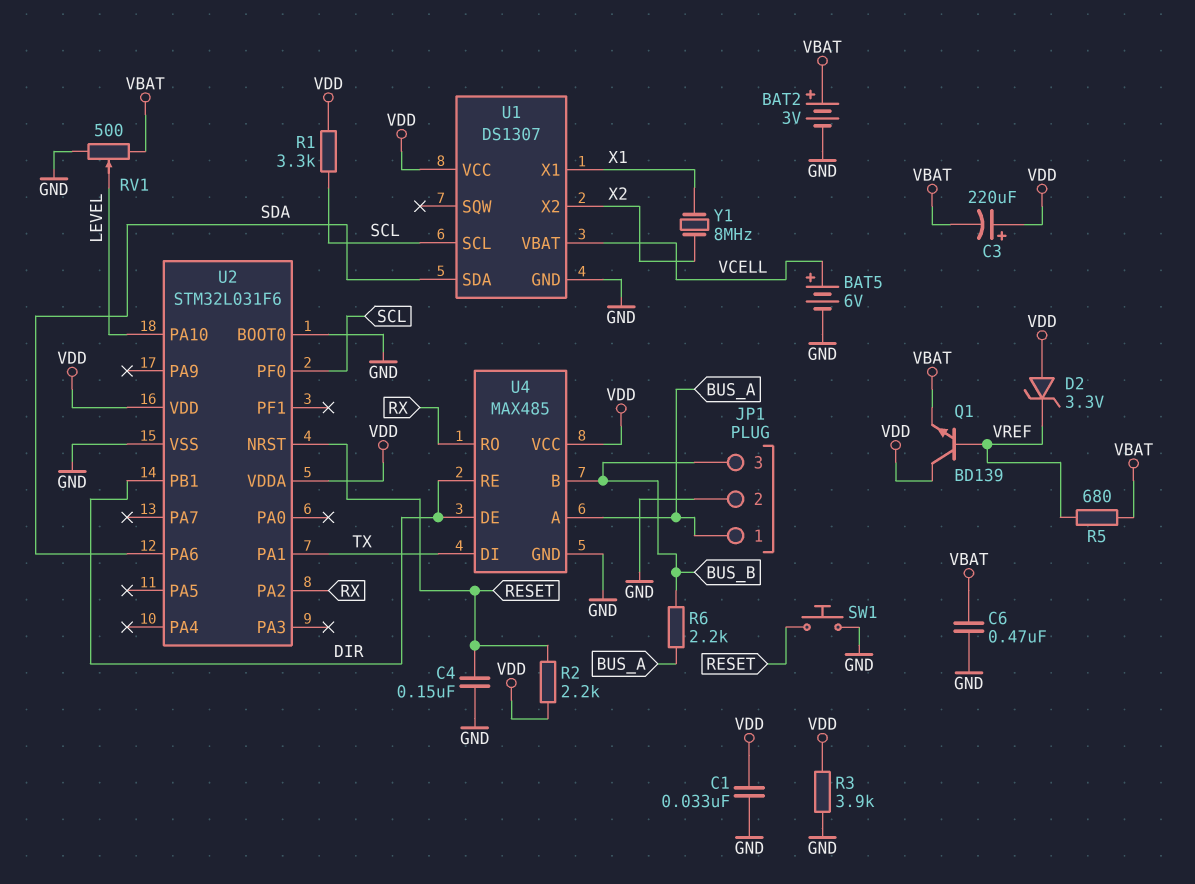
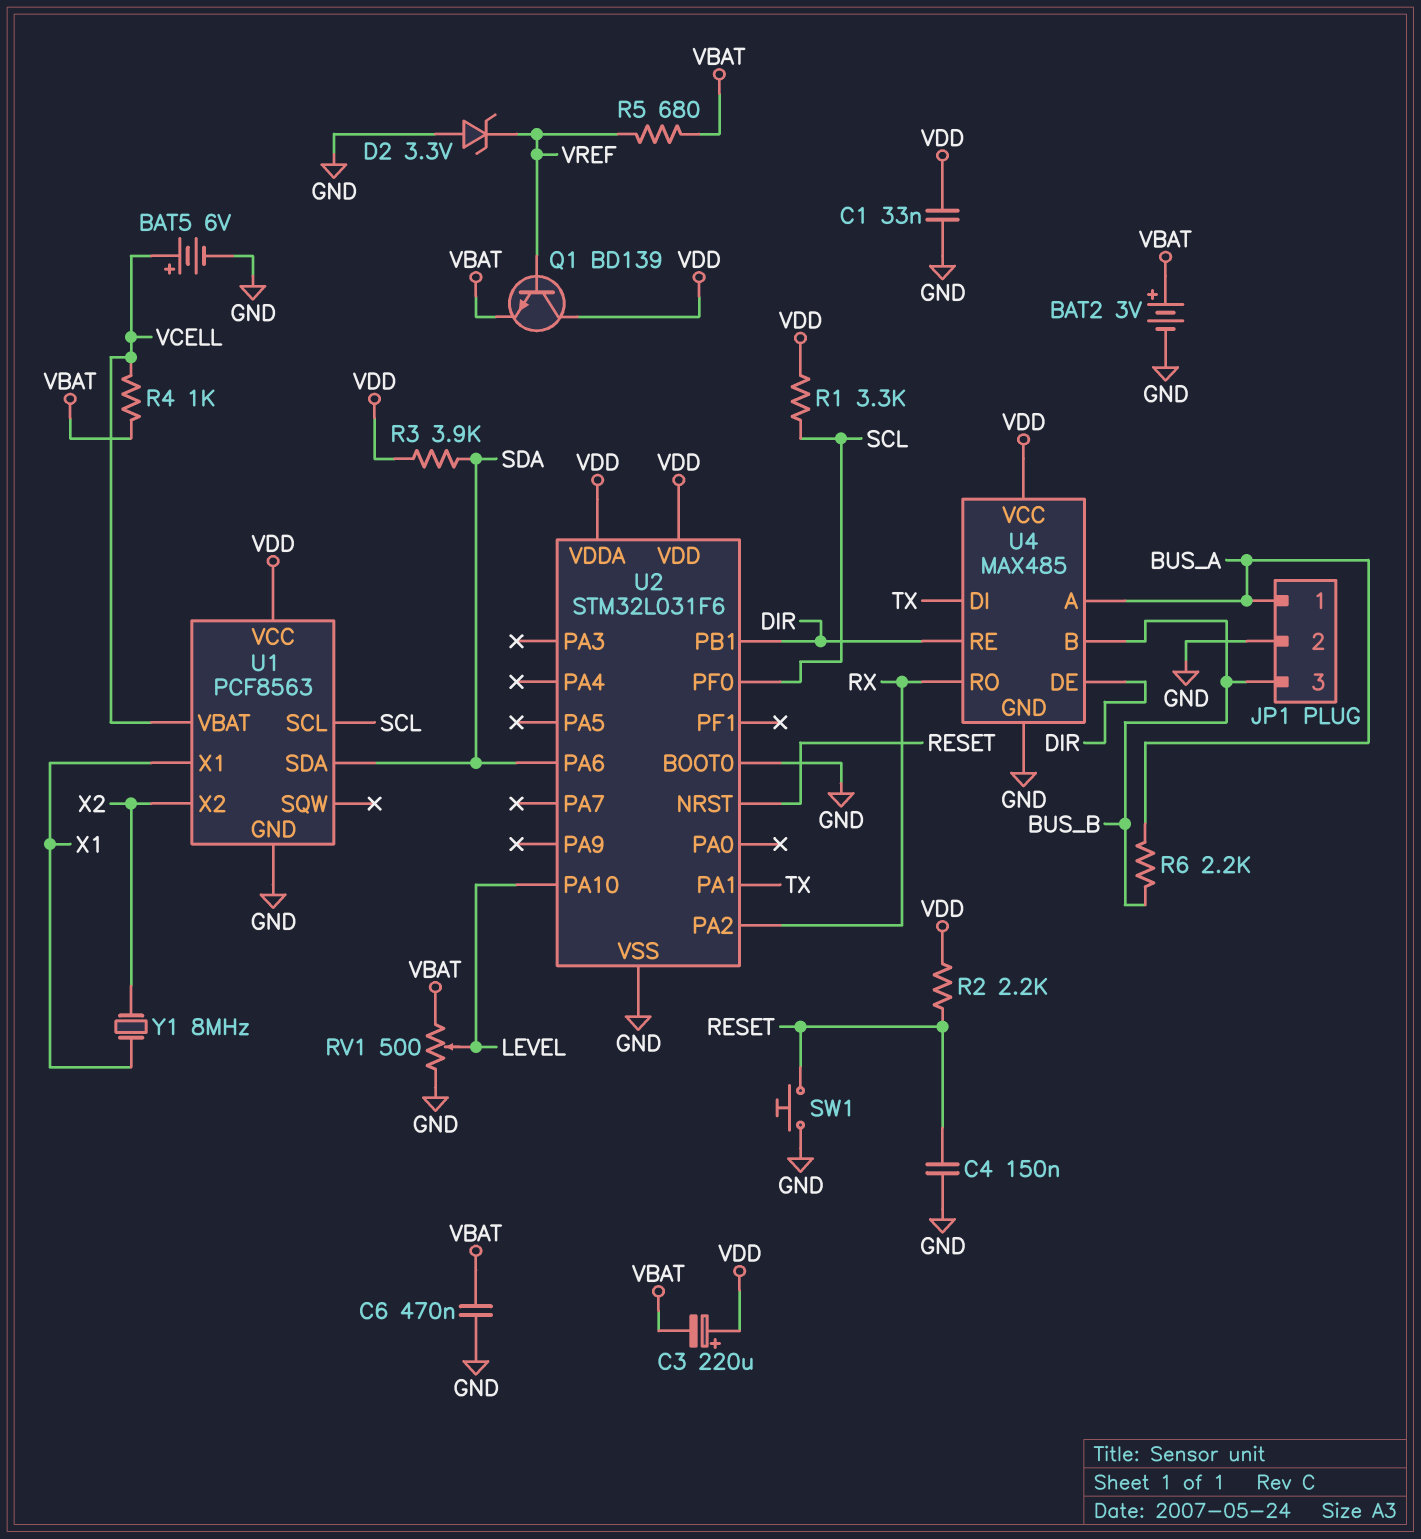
D2: zener 3.3V (A VDD, K VREF) -> zener 3.3V (A GND, K VREF)
R3: 3.9k (GND, VDD) -> 3.9k (SDA, VDD)
R4: none -> 1k (VBAT, VCELL)
U1: DS1307 -> PCF8563

